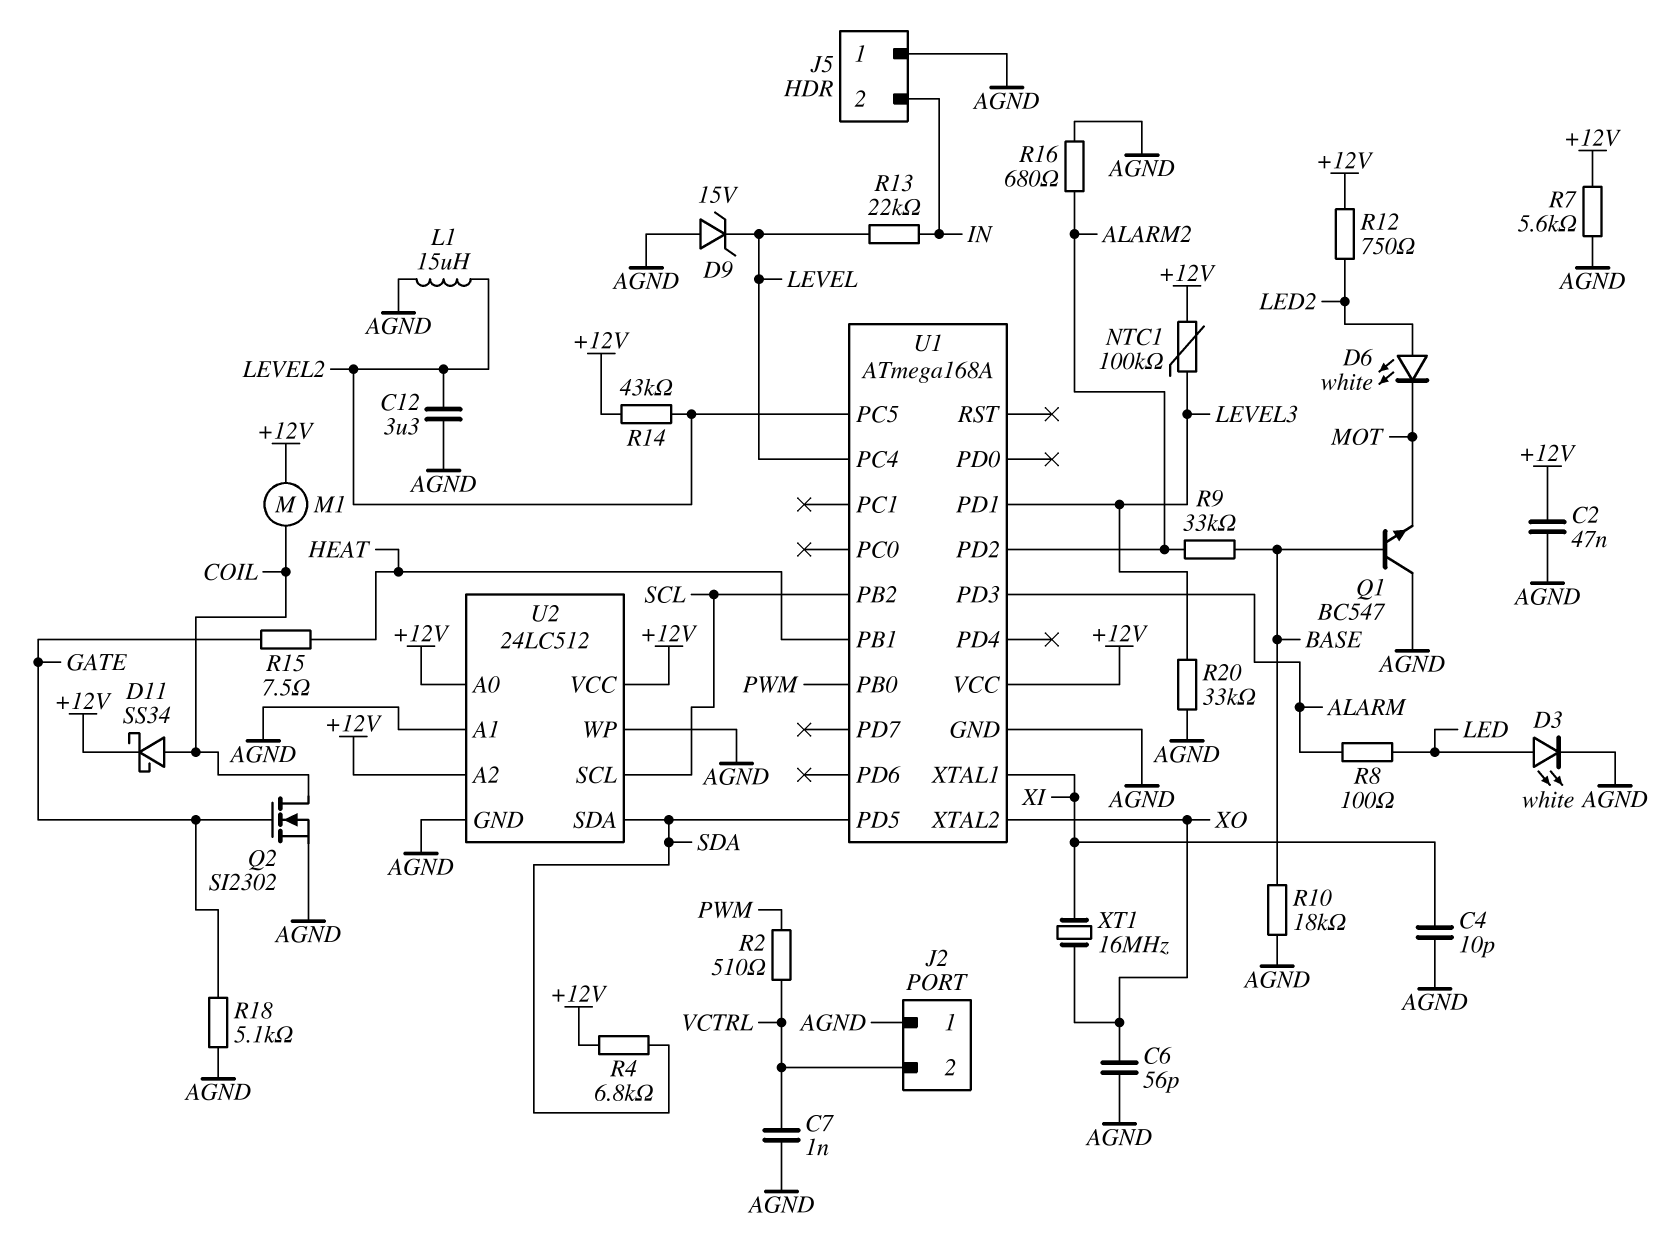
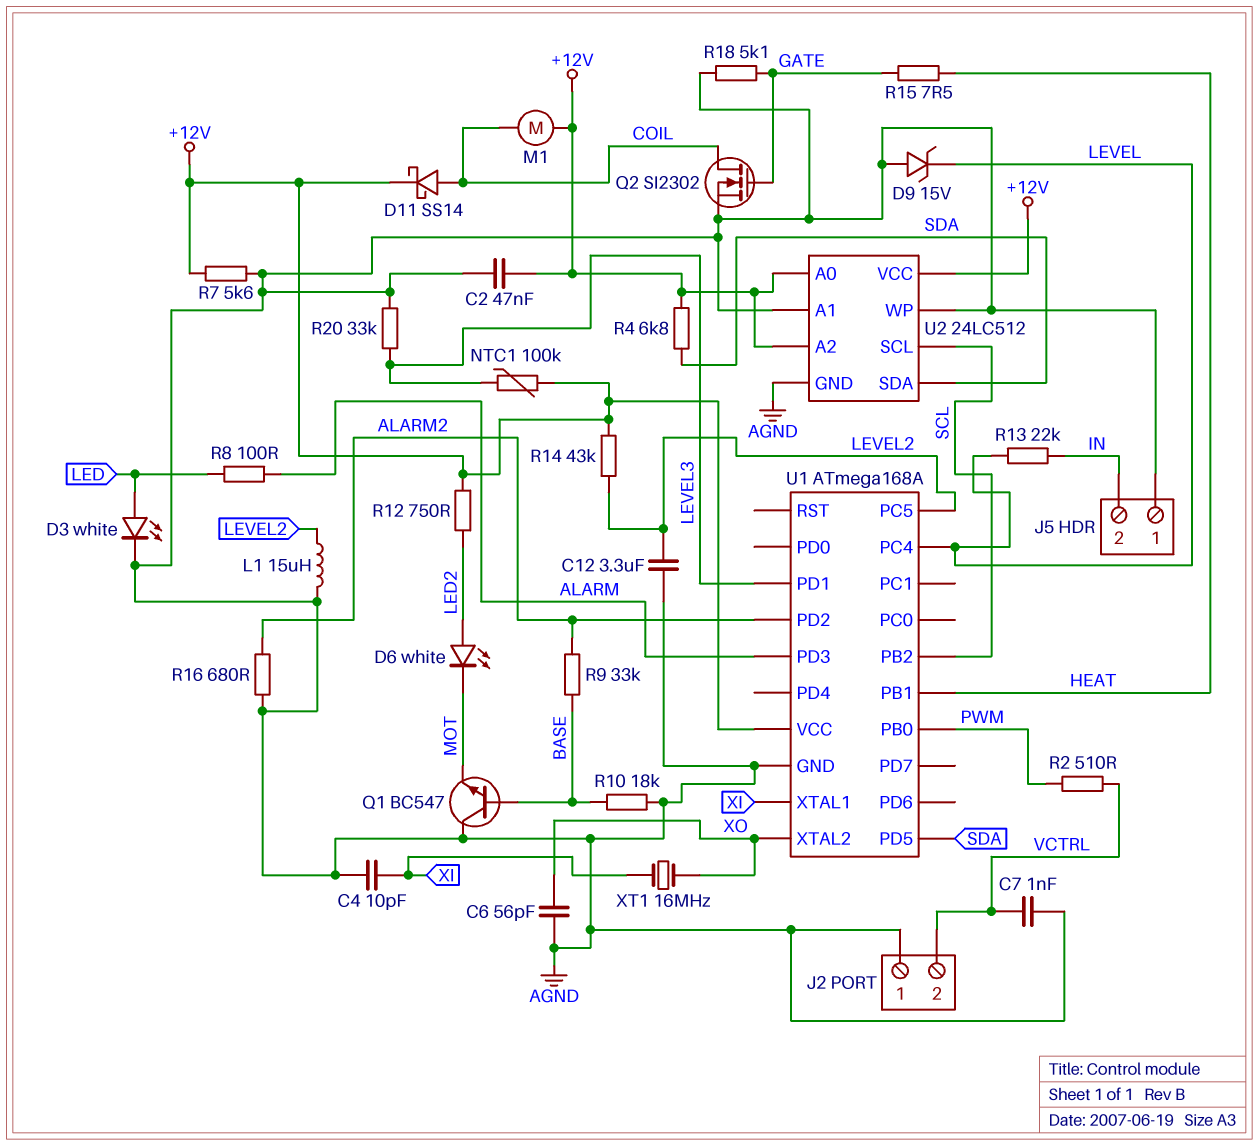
D11: schottky SS34 (A COIL, K +12V) -> schottky SS14 (A COIL, K +12V)

